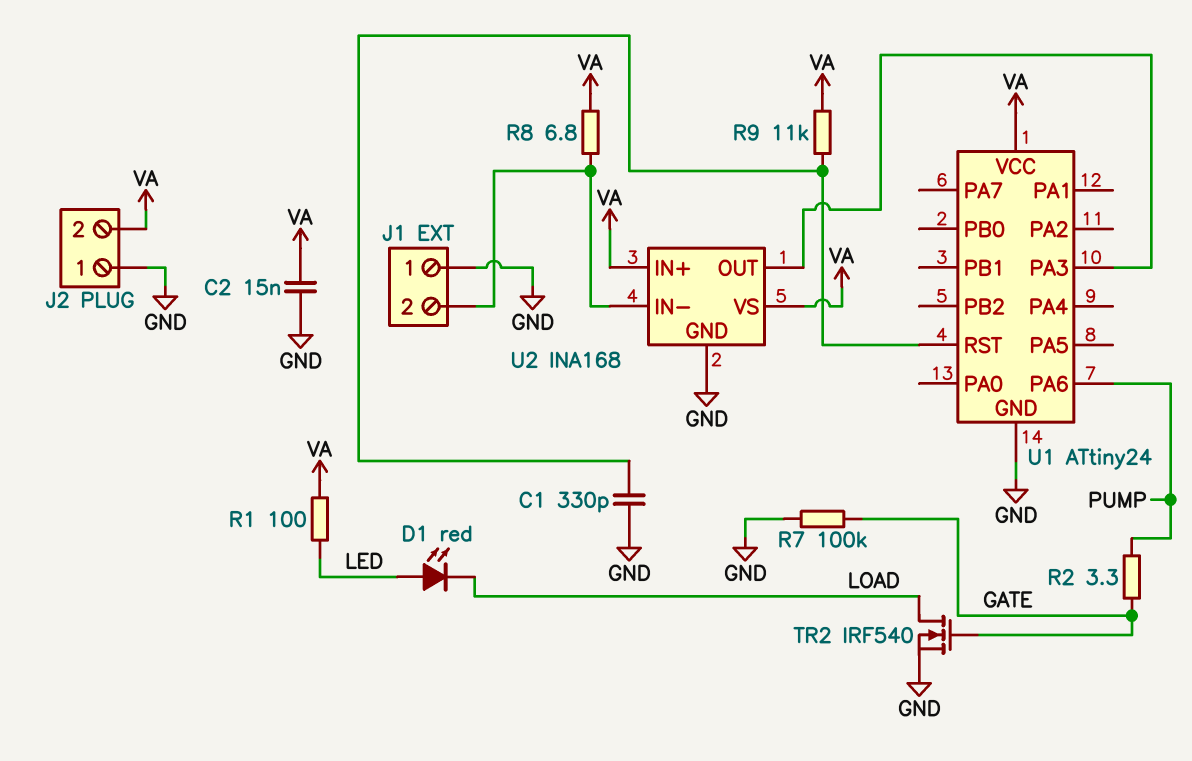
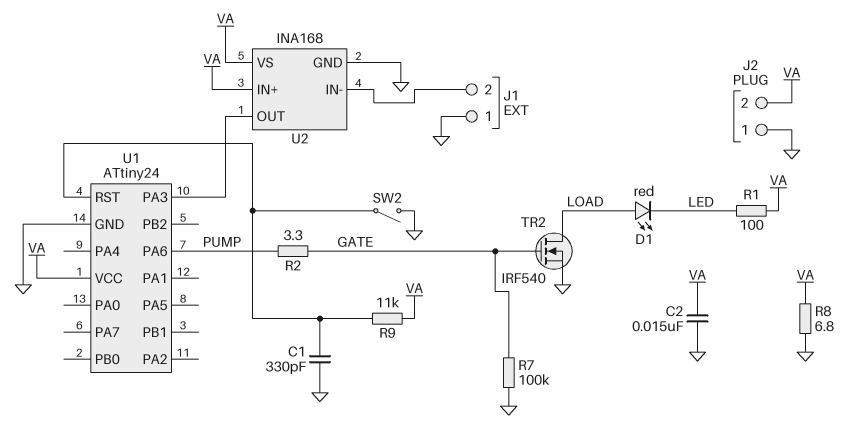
D1: LED red (A LED, K LOAD) -> LED red (A LOAD, K LED)
R8: 6.8 (J1/2, VA) -> 6.8 (GND, VA)
SW2: none -> switch (GND, U1/RST)

